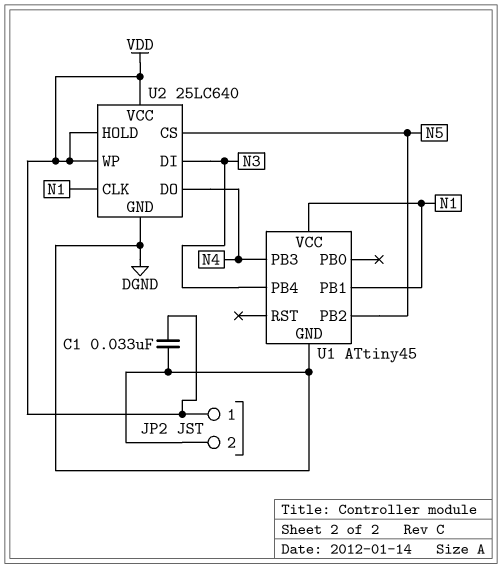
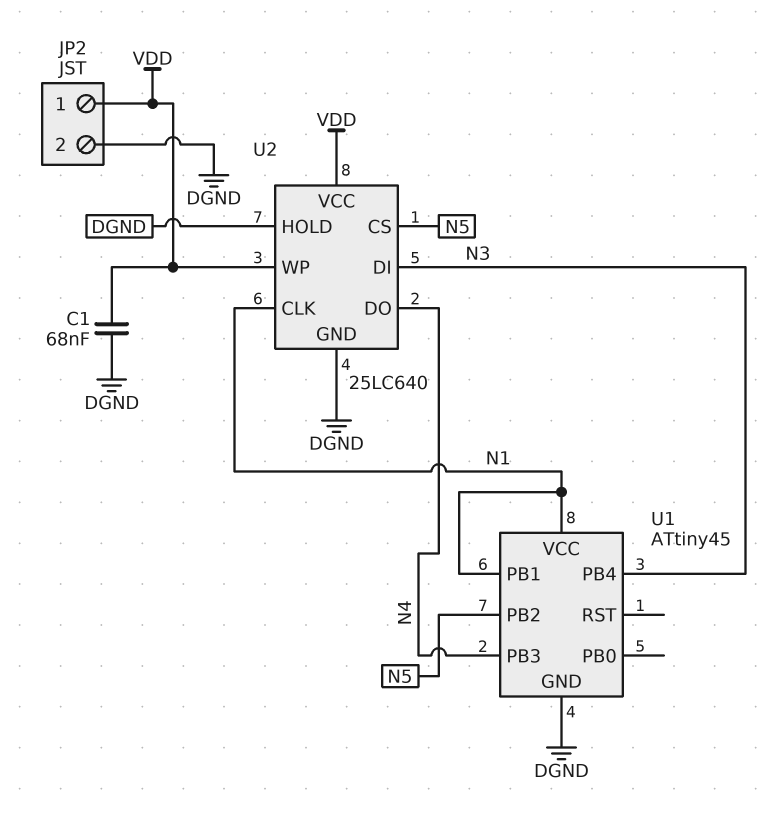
C1: 33nF (DGND, VDD) -> 68nF (DGND, VDD)
U2 pin HOLD: VDD -> DGND

